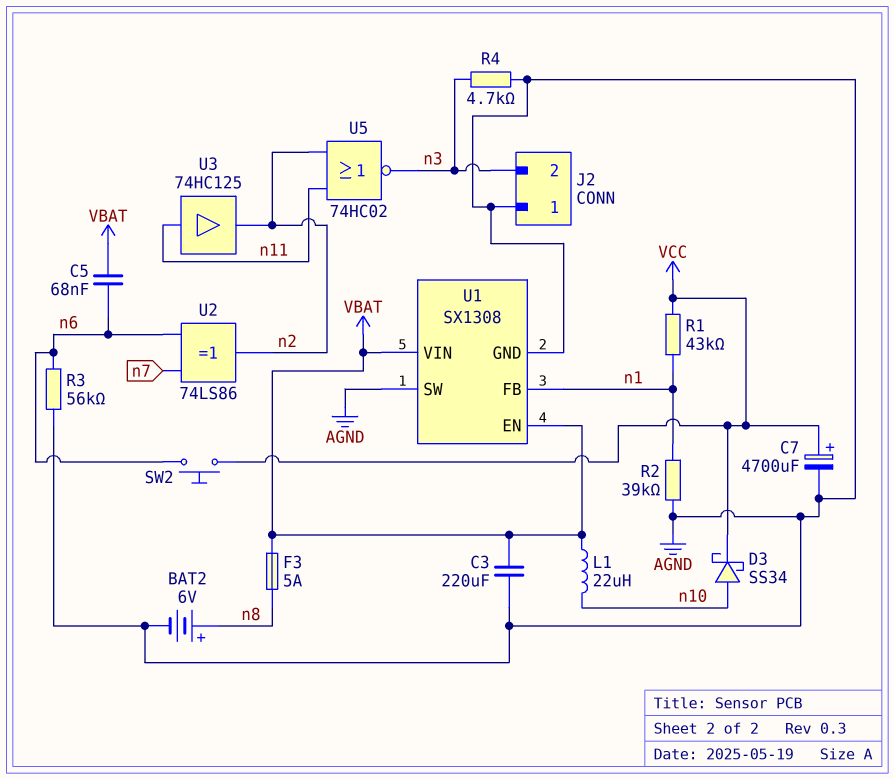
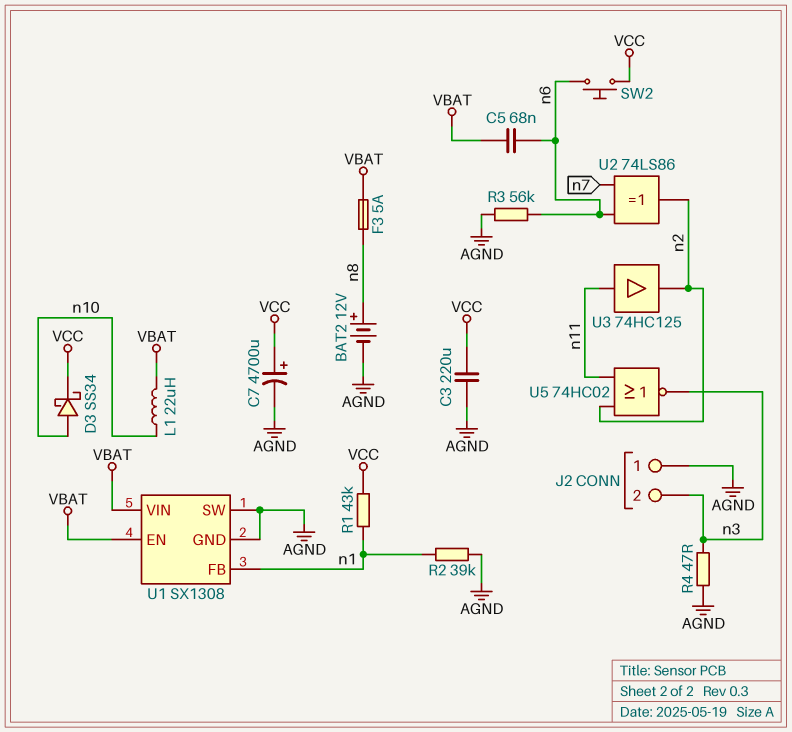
BAT2: 6V (plus n8, minus AGND) -> 12V (plus n8, minus AGND)
C3: 220uF (AGND, VBAT) -> 220uF (AGND, VCC)
R4: 4.7k (AGND, n3) -> 47 (AGND, n3)

